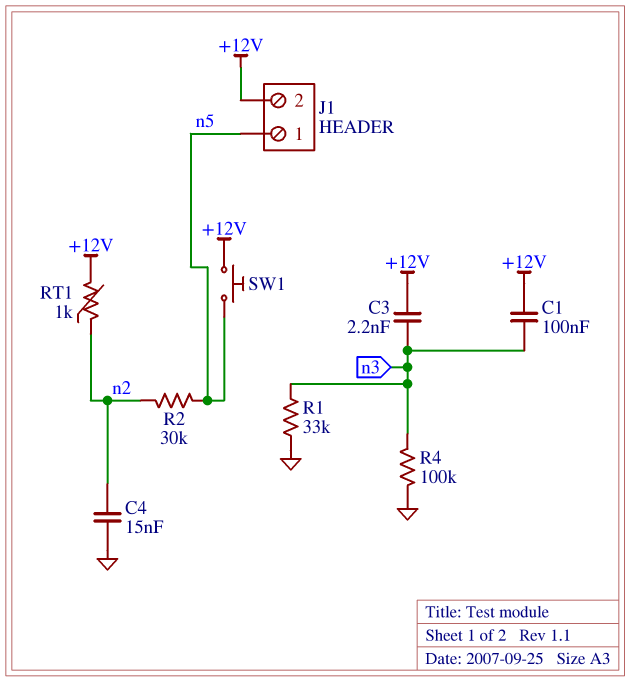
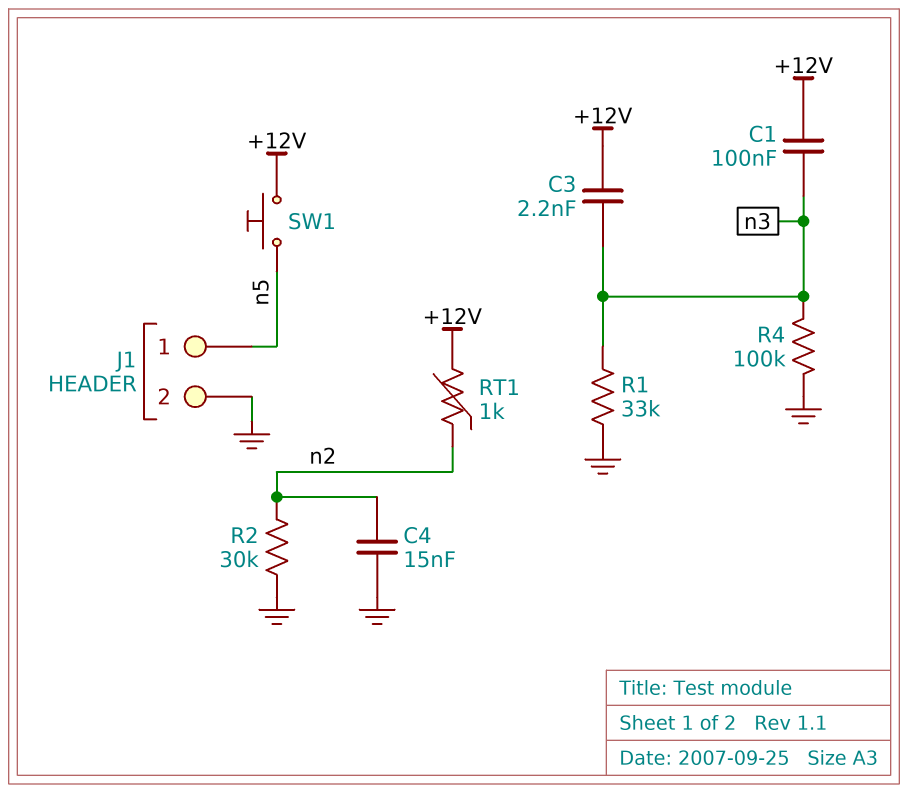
J1 pin 2: +12V -> GND
R2: 30k (n2, n5) -> 30k (GND, n2)

